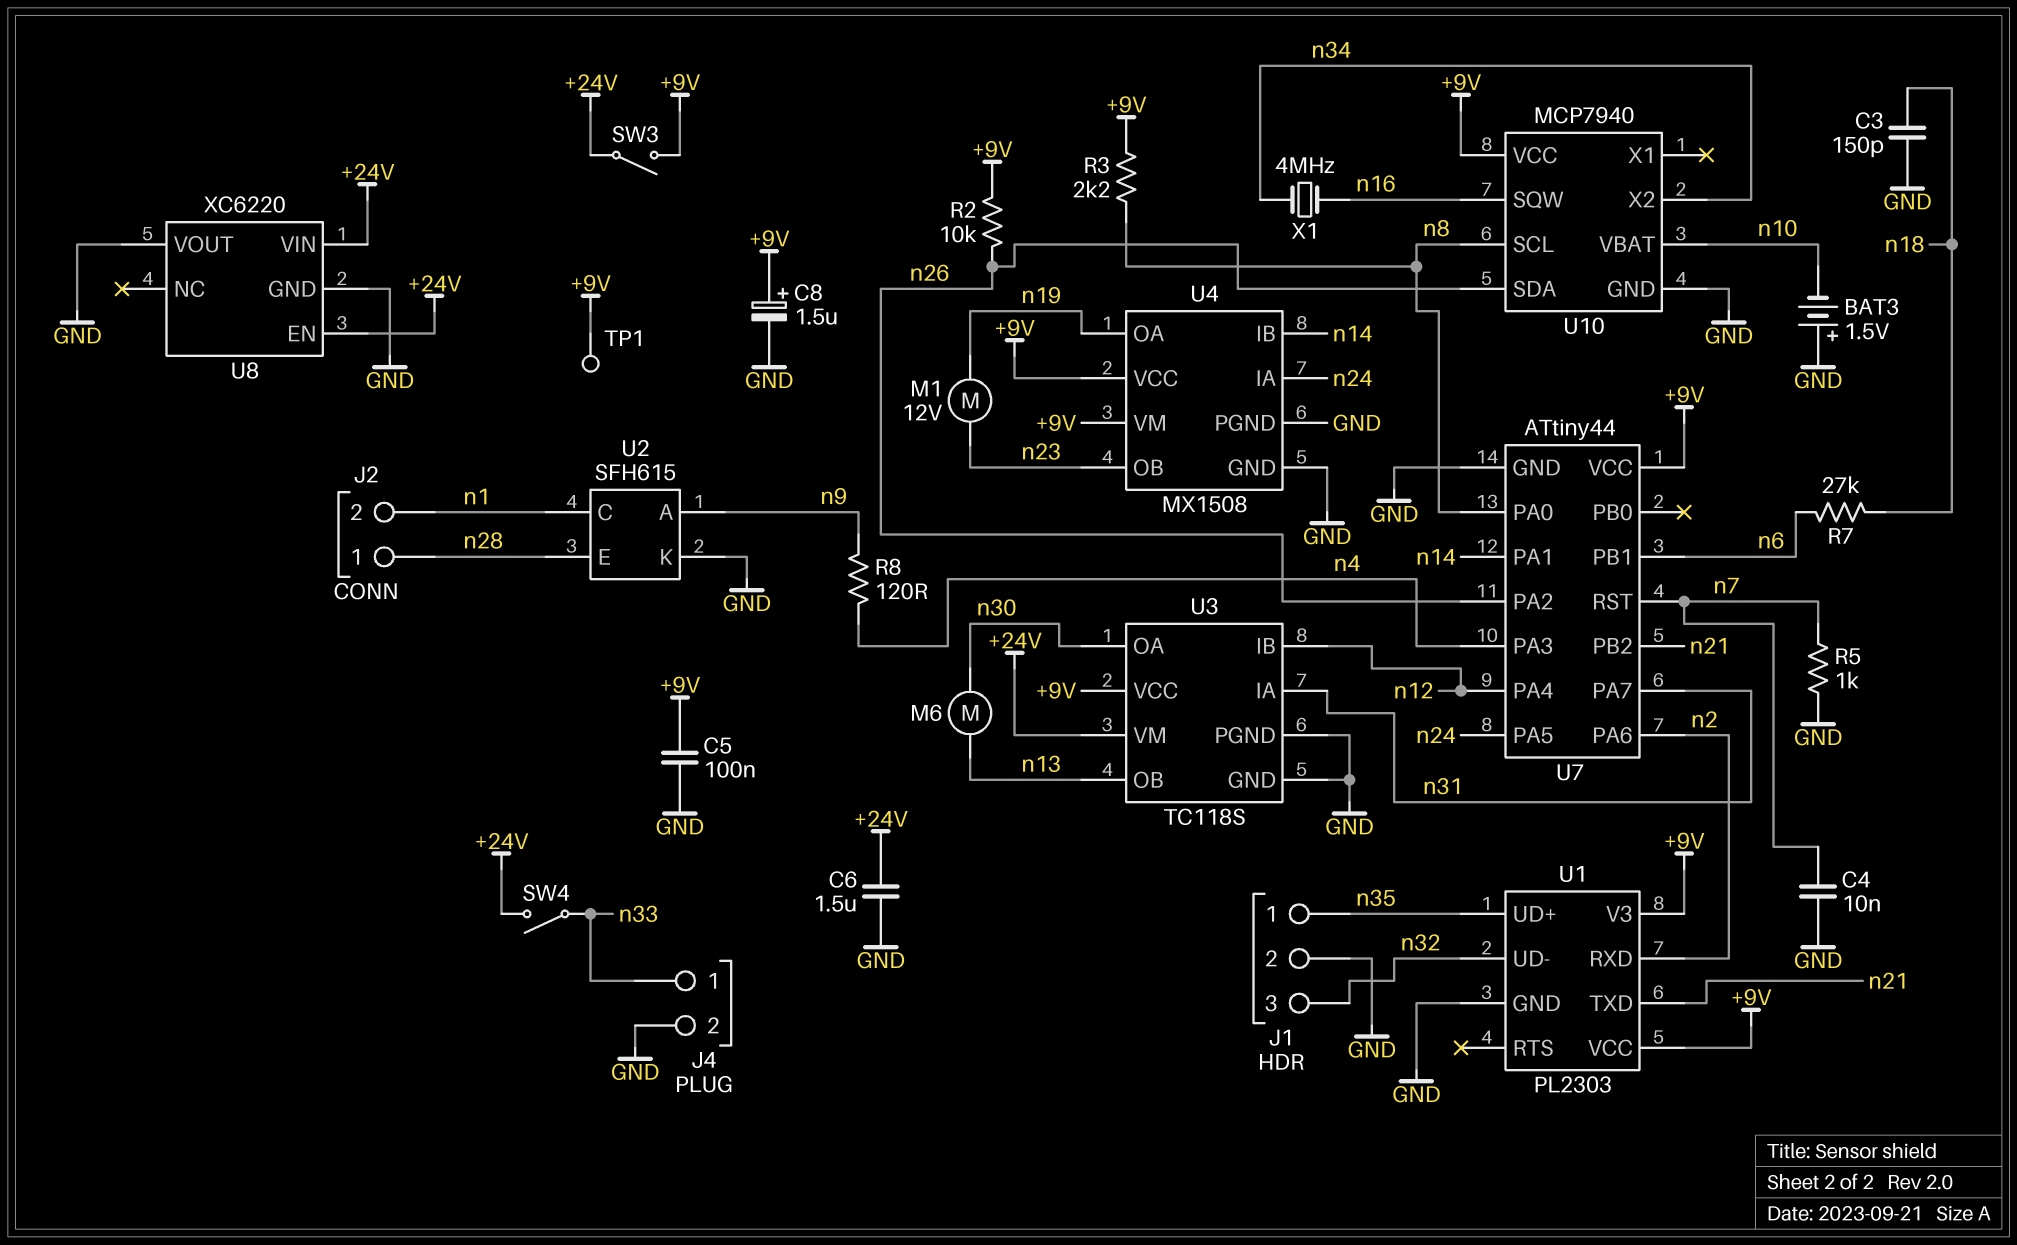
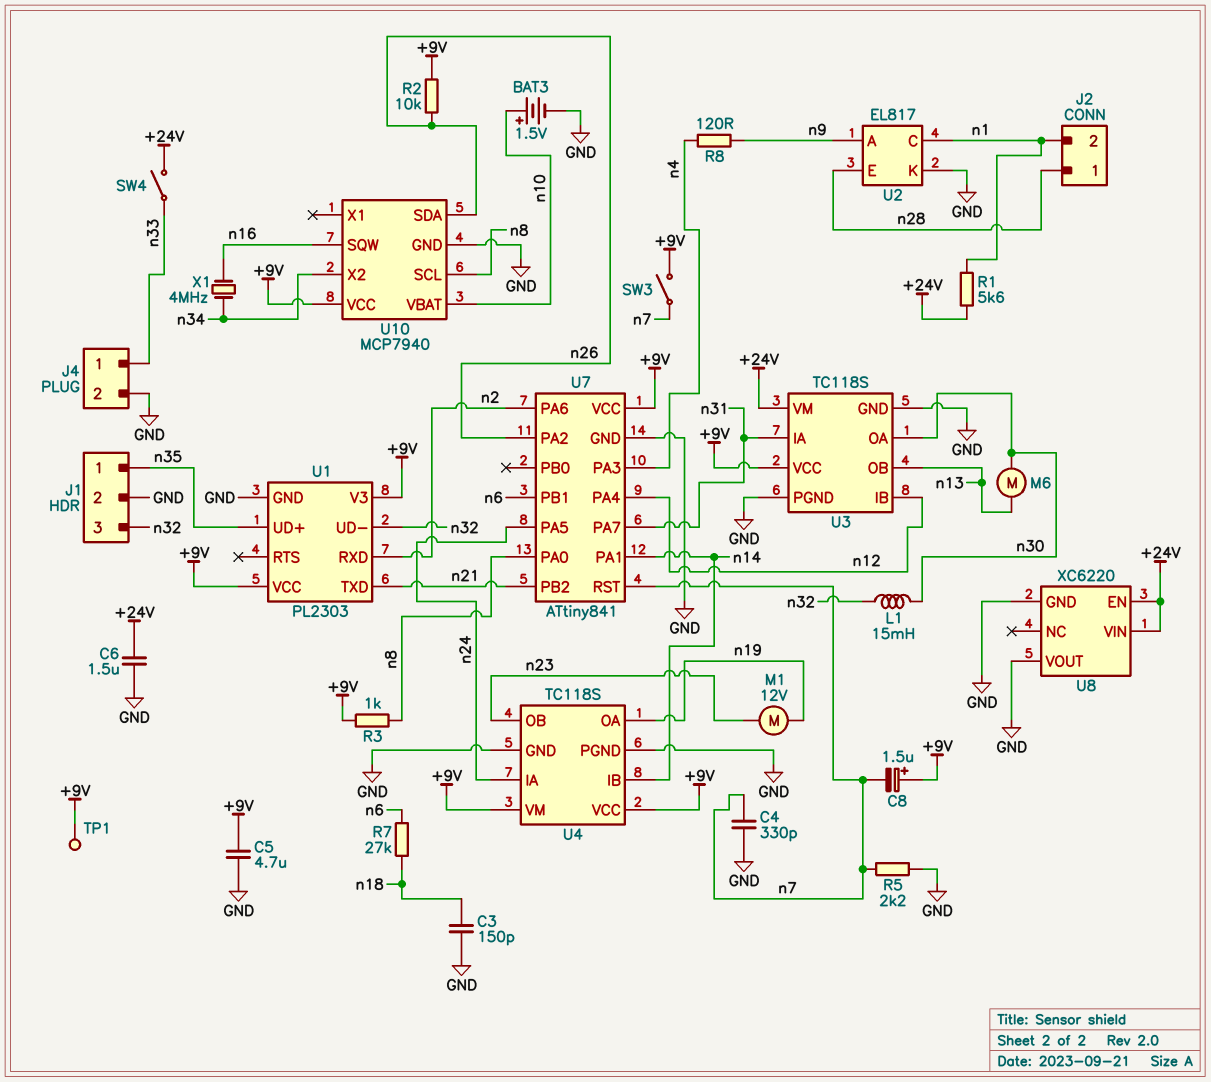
BAT3: 1.5V (plus GND, minus n10) -> 1.5V (plus n10, minus GND)
C4: 10nF (GND, n7) -> 330pF (GND, n7)
C5: 100nF (+9V, GND) -> 4.7uF (+9V, GND)
C8: 1.5uF (plus +9V, minus GND) -> 1.5uF (plus +9V, minus n7)
L1: none -> 15mH (n30, n32)
R1: none -> 5.6k (+24V, n1)
R3: 2.2k (+9V, n8) -> 1k (+9V, n8)
R5: 1k (GND, n7) -> 2.2k (GND, n7)
SW3: switch (+9V, +24V) -> switch (+9V, n7)
U2: SFH615 -> EL817
U4: MX1508 -> TC118S
U7: ATtiny44 -> ATtiny841

